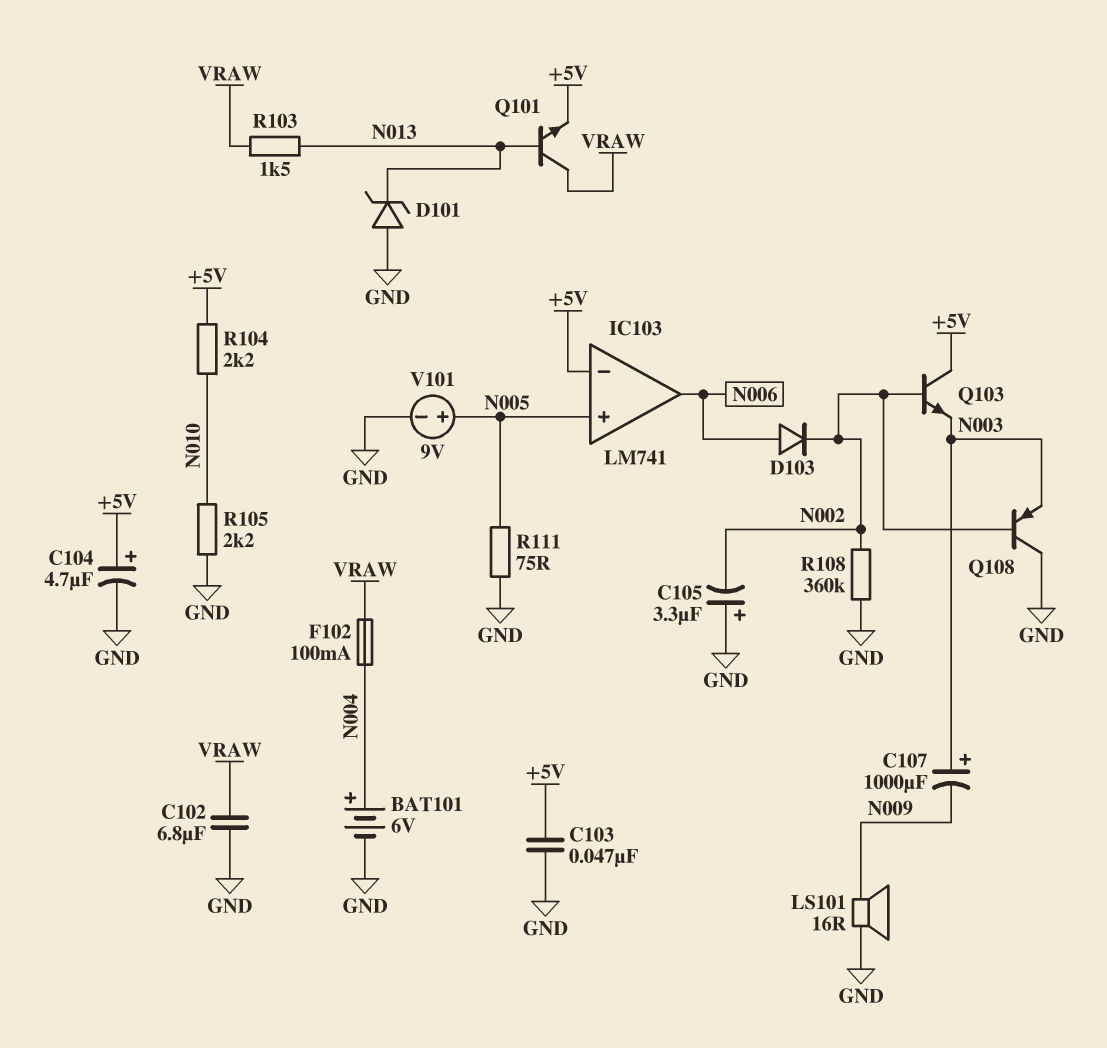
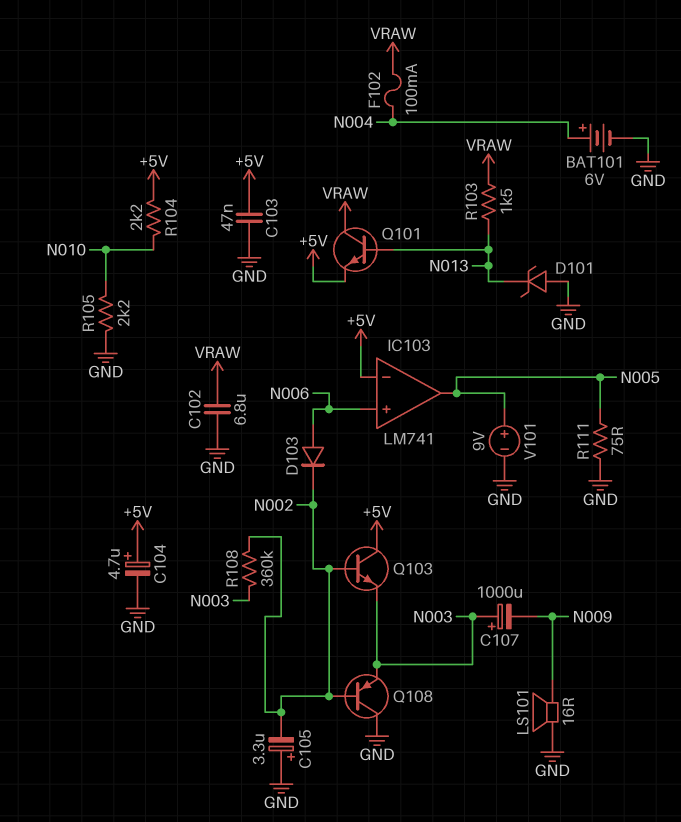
IC103 pin in+: N005 -> N006
IC103 pin out: N006 -> N005
R108: 360k (GND, N002) -> 360k (N002, N003)

